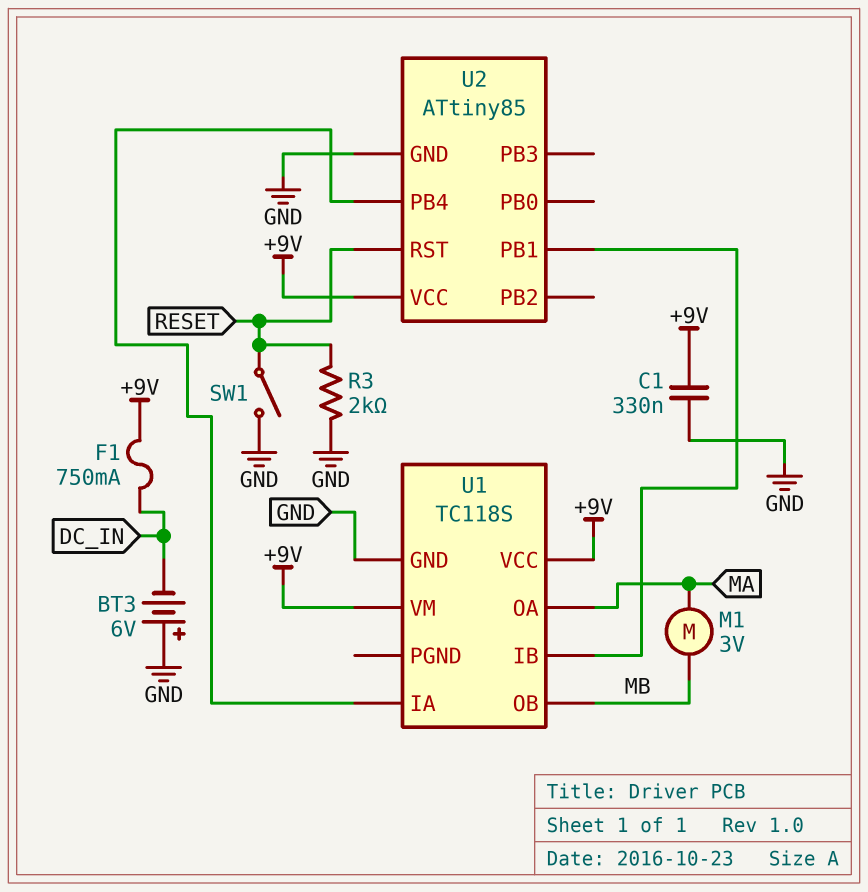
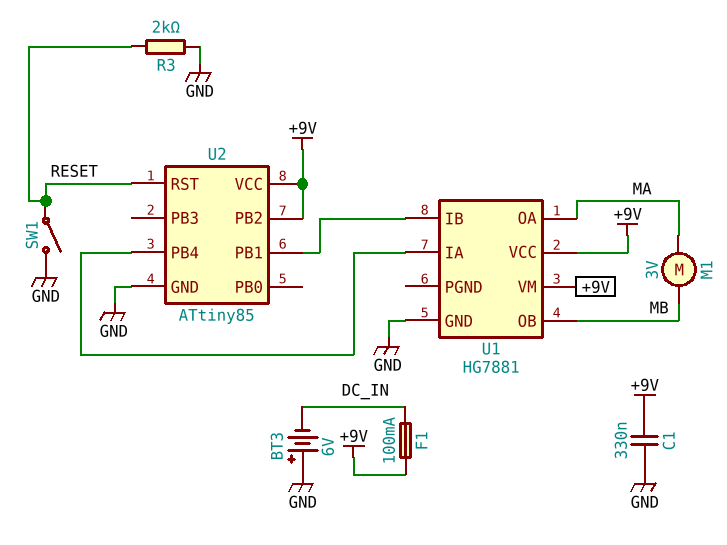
F1: 750mA (+9V, DC_IN) -> 100mA (+9V, DC_IN)
U1: TC118S -> HG7881
U2 pin PB2: none -> +9V

